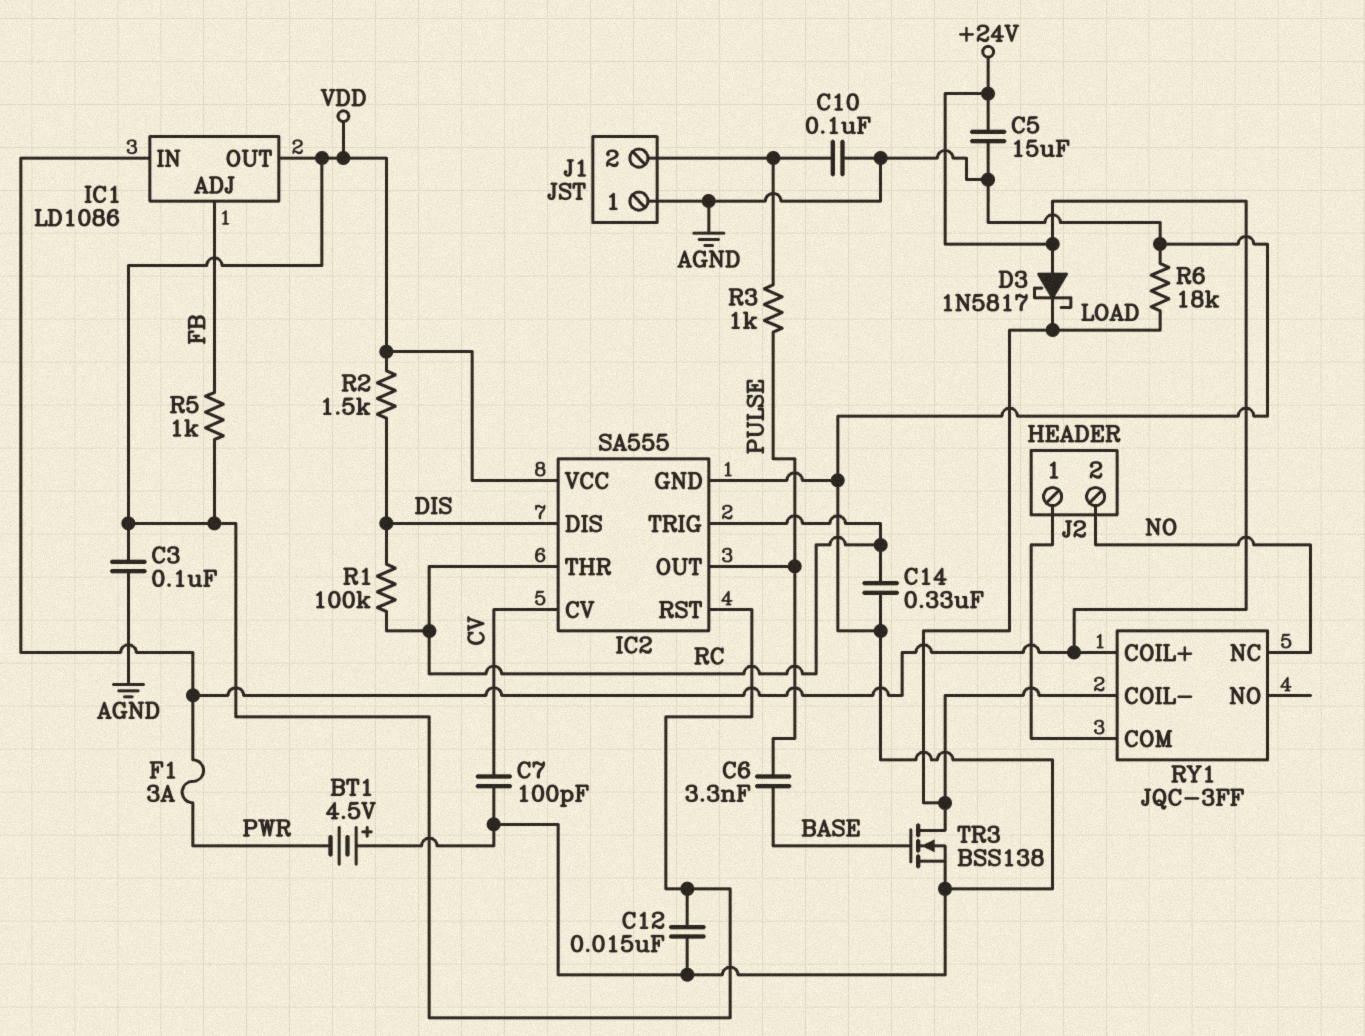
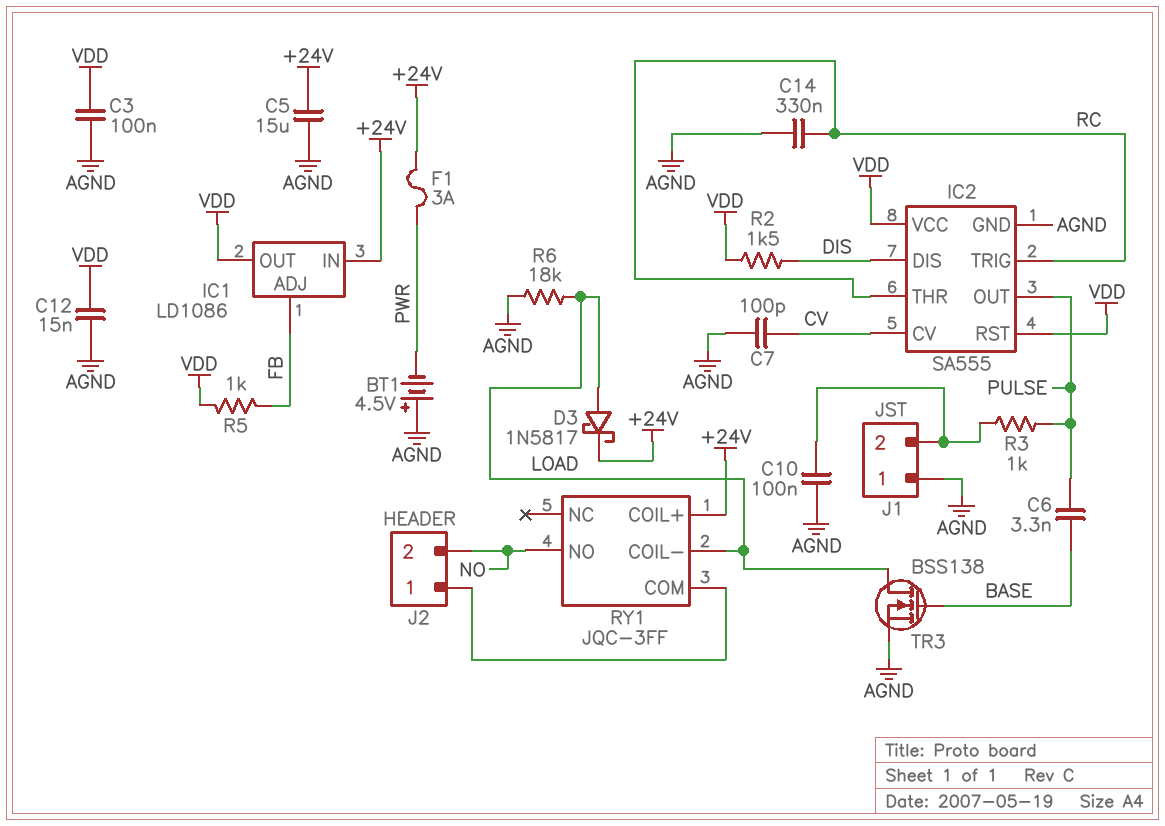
D3: schottky 1N5817 (A +24V, K LOAD) -> schottky 1N5817 (A LOAD, K +24V)
R1: 100k (DIS, RC) -> none
RY1 pin NC: NO -> none
RY1 pin NO: none -> NO

